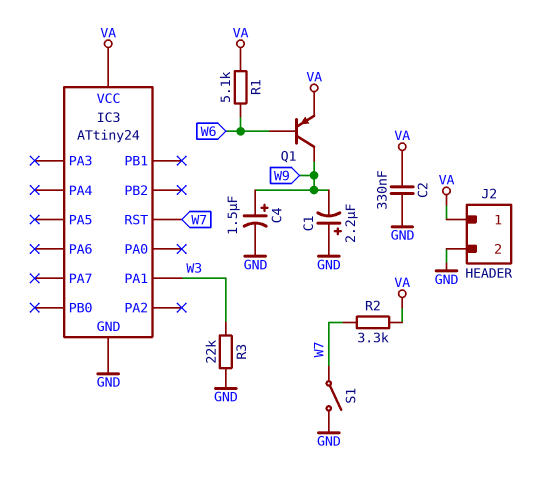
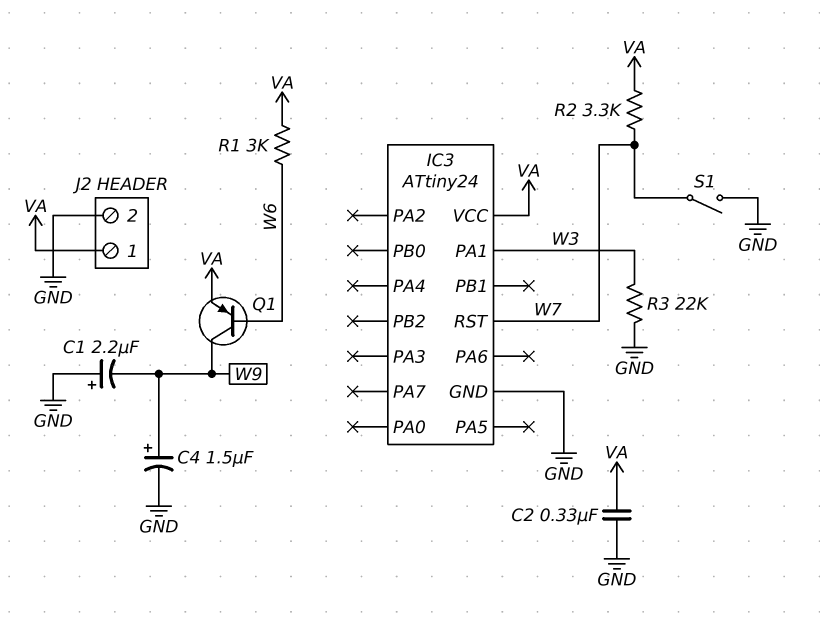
R1: 5.1k (VA, W6) -> 3k (VA, W6)

